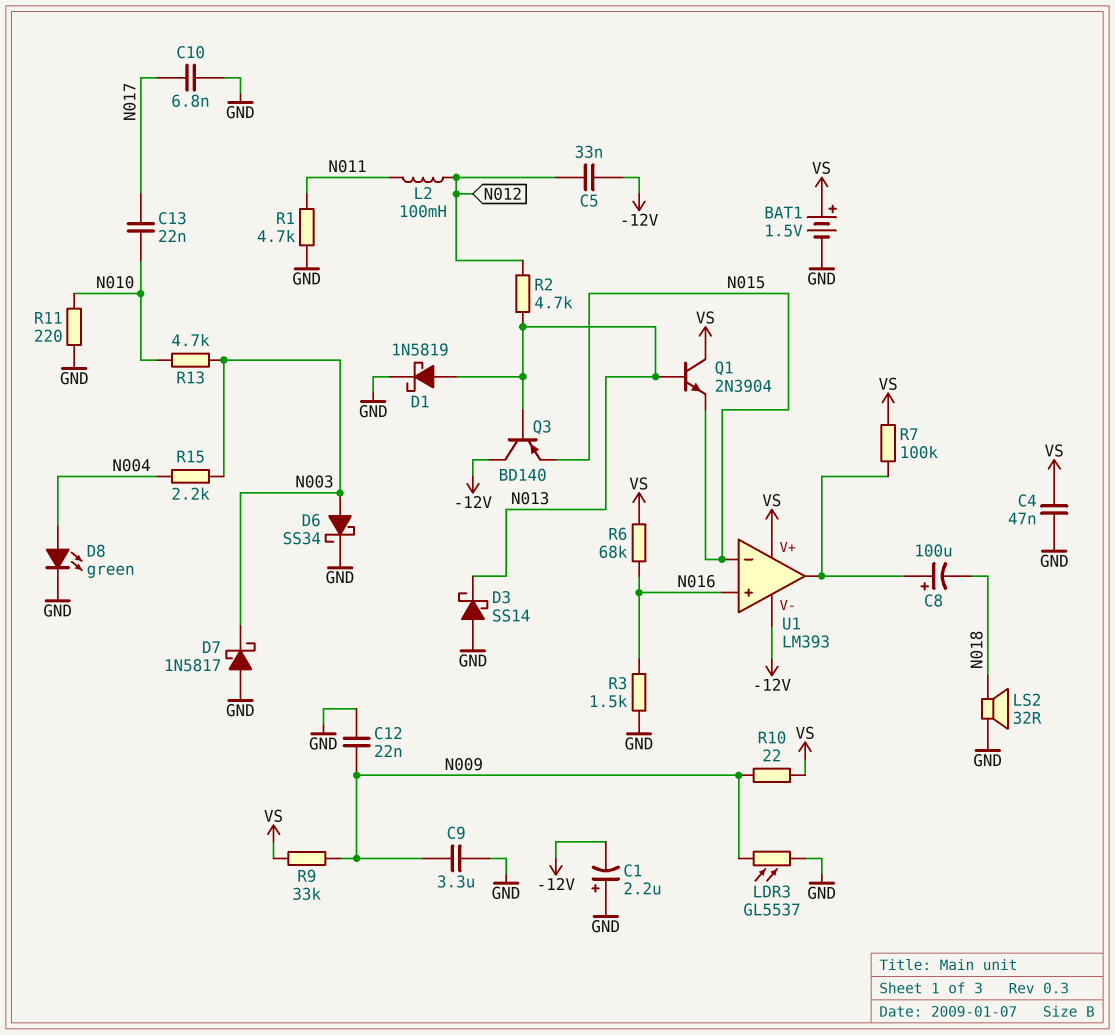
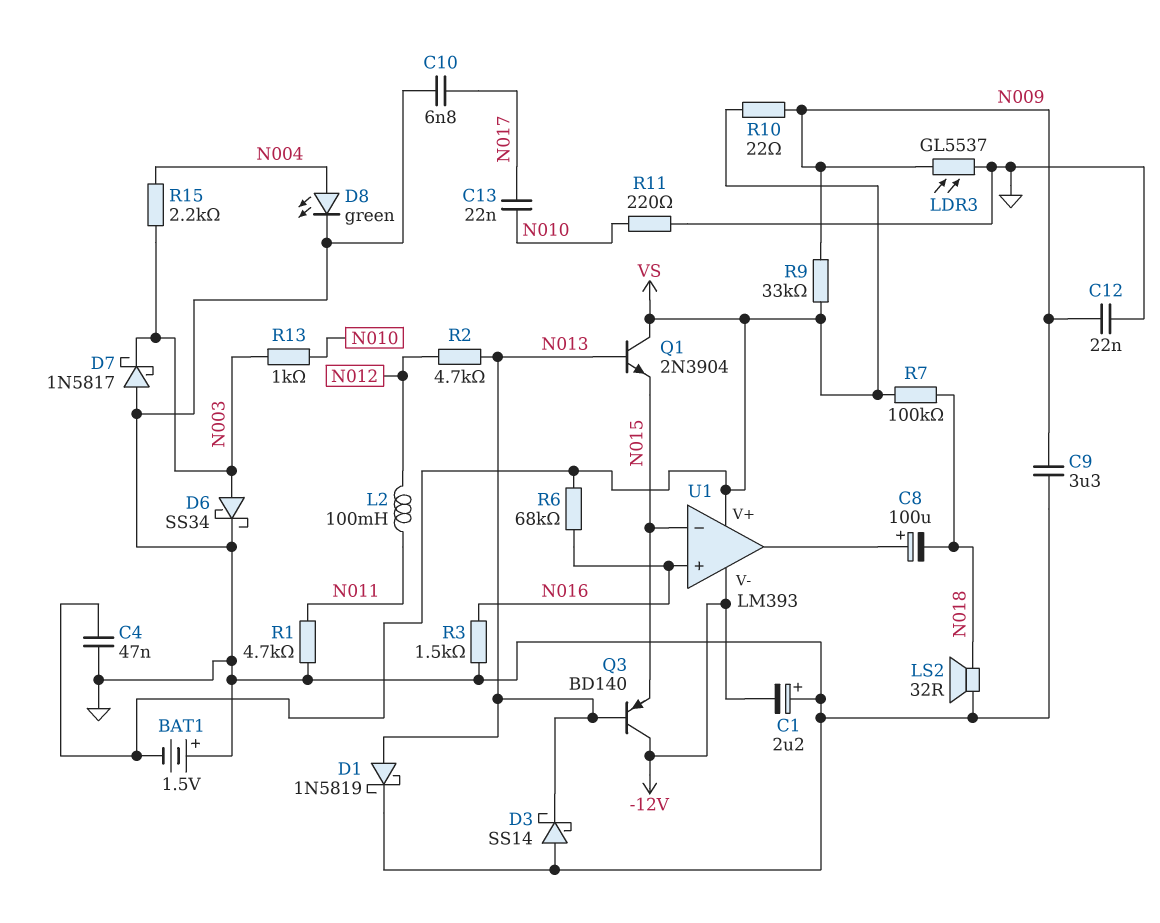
BAT1: 1.5V (plus VS, minus GND) -> 1.5V (plus GND, minus VS)
C5: 33nF (-12V, N012) -> none
R7: 100k (U1/out, VS) -> 100k (N018, VS)
R13: 4.7k (N003, N010) -> 1k (N003, N010)

